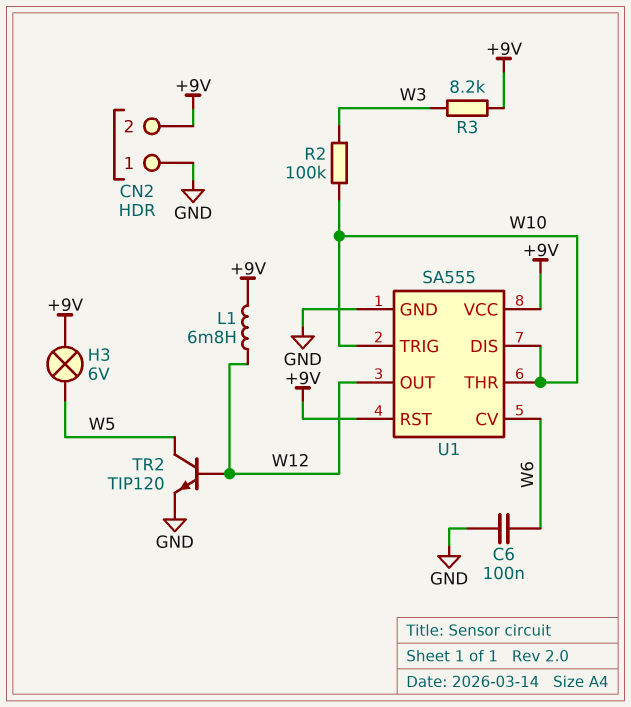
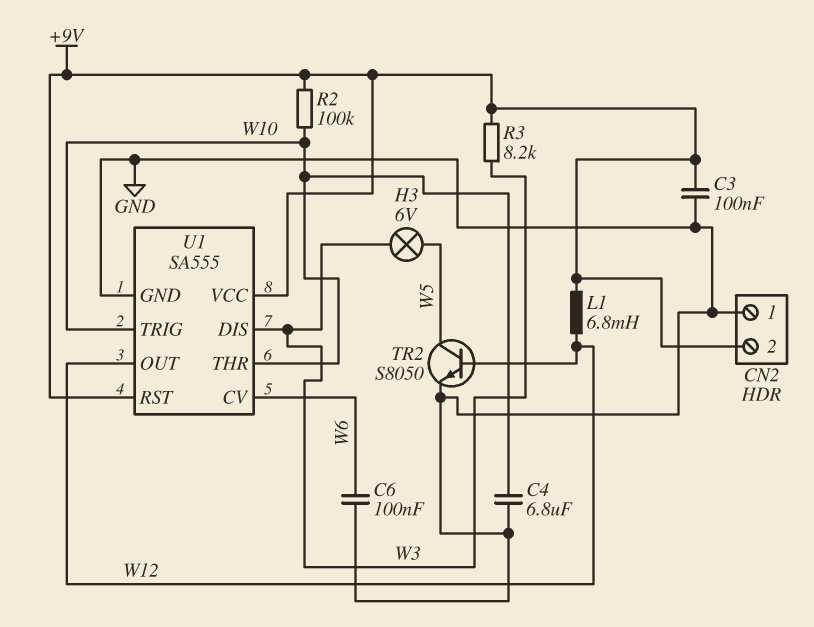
C3: none -> 100nF (+9V, GND)
C4: none -> 6.8uF (GND, W10)
H3: lamp 6V (+9V, W5) -> lamp 6V (W3, W5)
R2: 100k (W3, W10) -> 100k (+9V, W10)
TR2: NPN TIP120 (B W12, C W5, E GND) -> NPN S8050 (B W12, C W5, E GND)
U1 pin DIS: W10 -> W3

